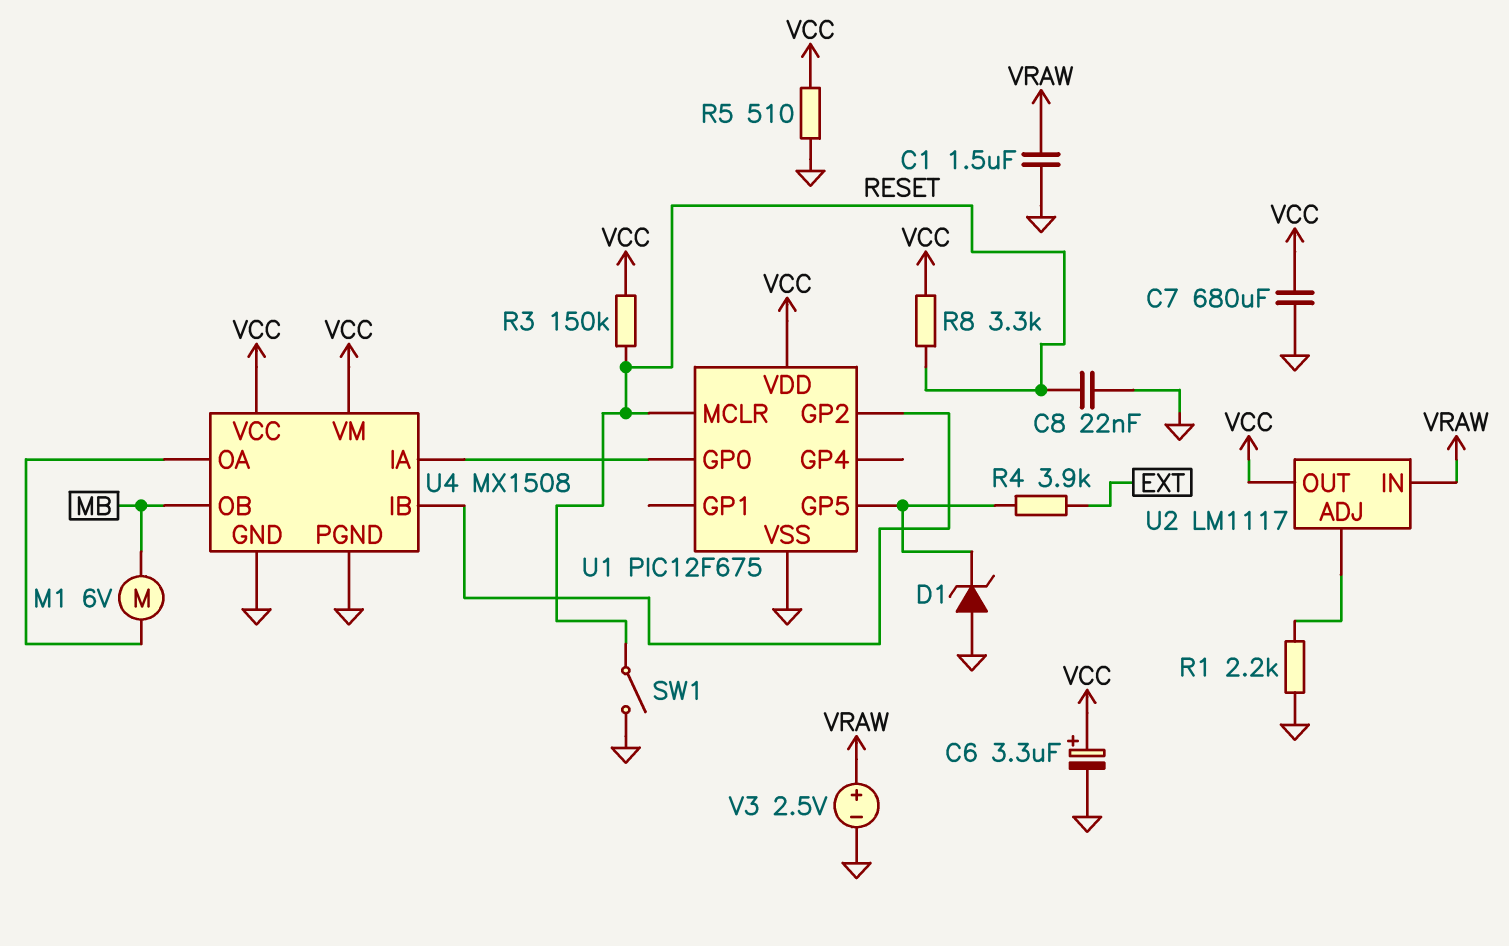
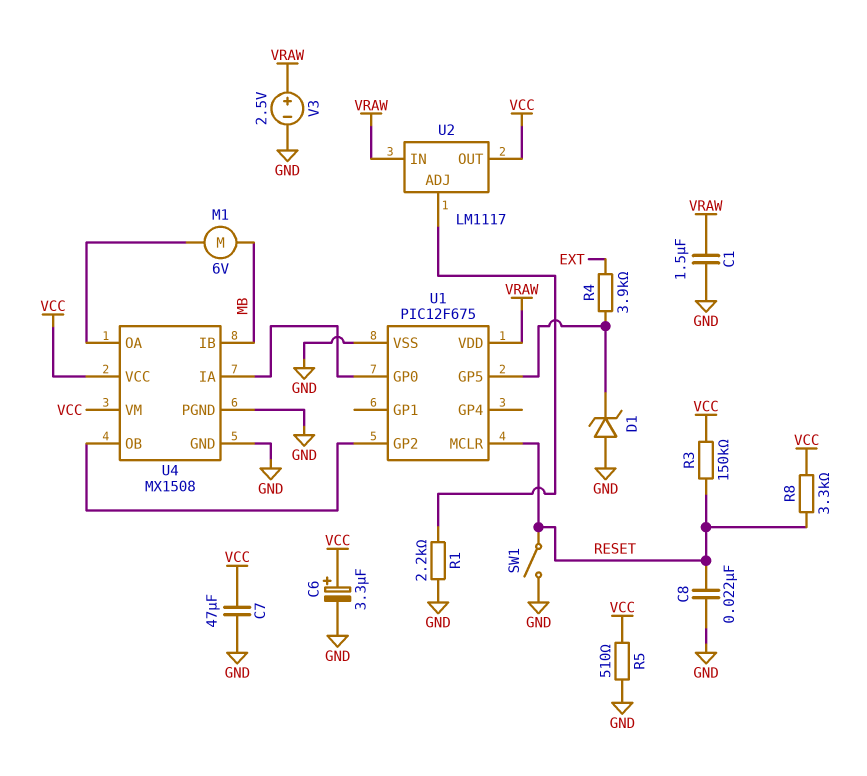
C7: 680uF (GND, VCC) -> 47uF (GND, VCC)
U1 pin VDD: VCC -> VRAW
U4 pin IB: U1/GP2 -> MB
U4 pin OB: MB -> U1/GP2

